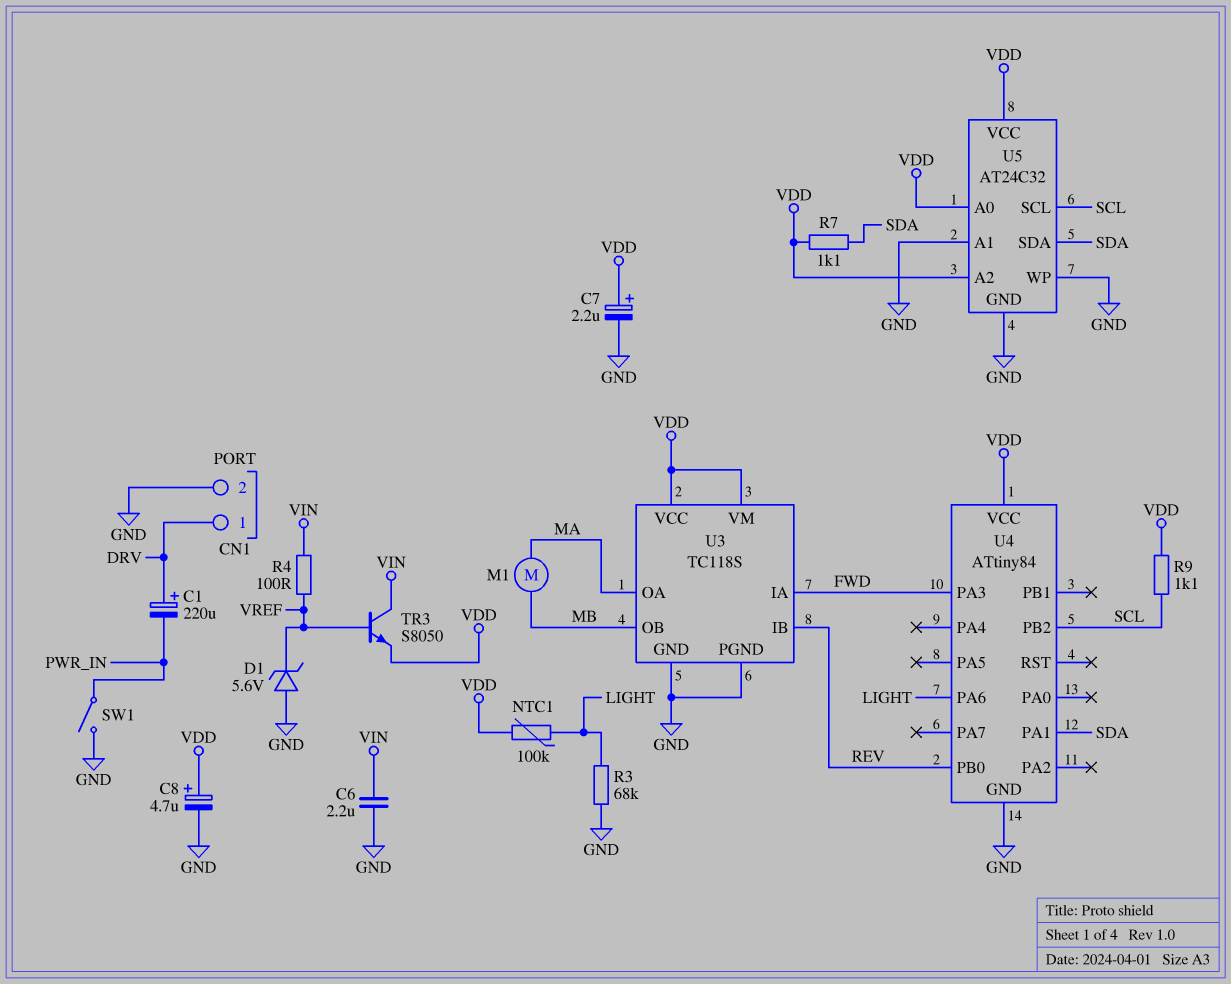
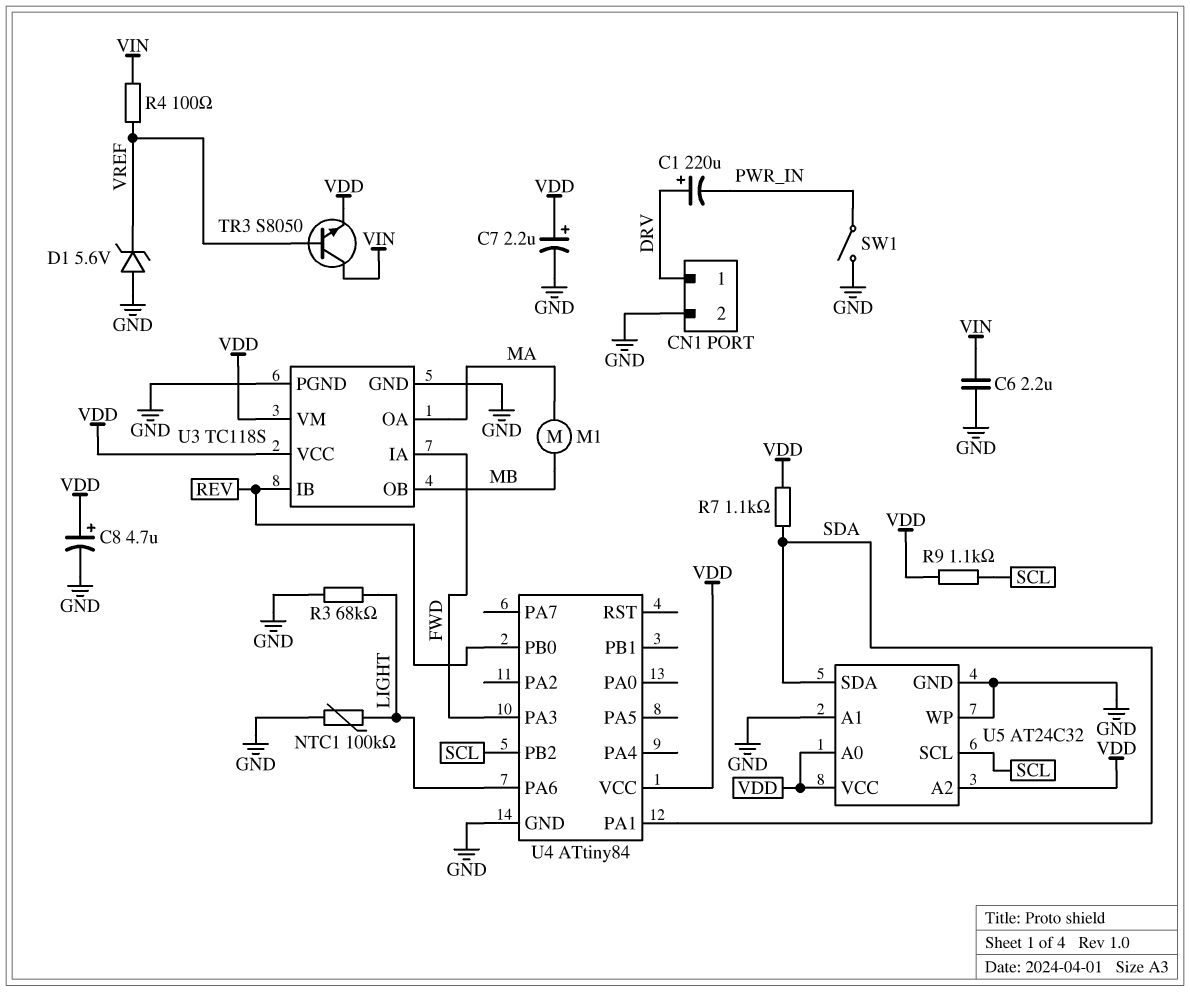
NTC1: 100k (LIGHT, VDD) -> 100k (GND, LIGHT)

